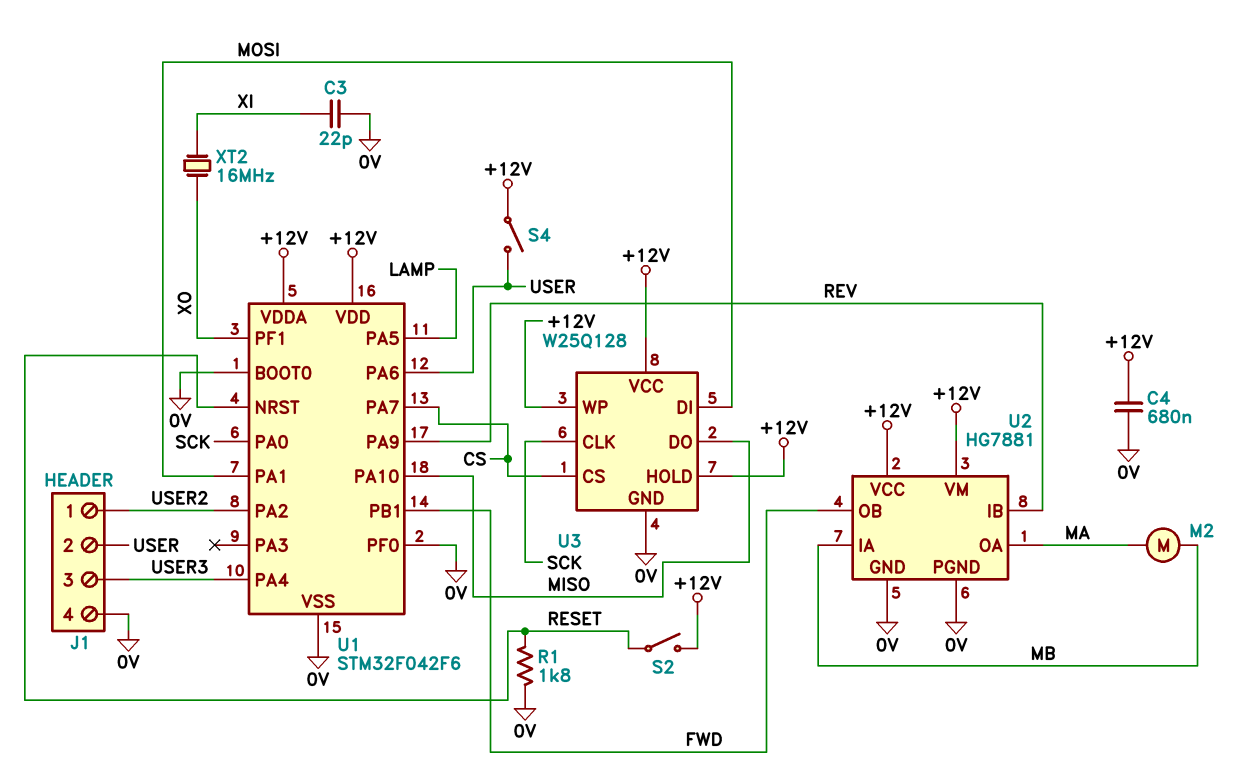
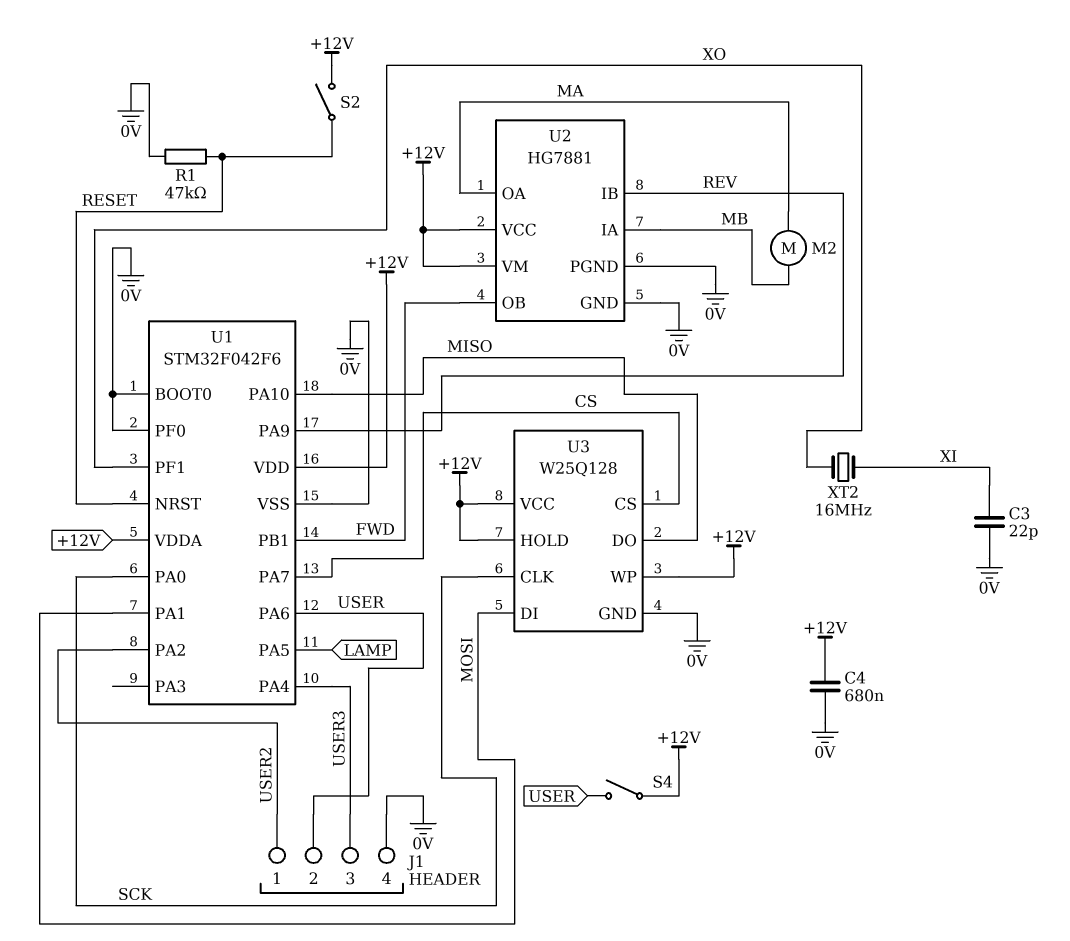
R1: 1.8k (0V, RESET) -> 47k (0V, RESET)

